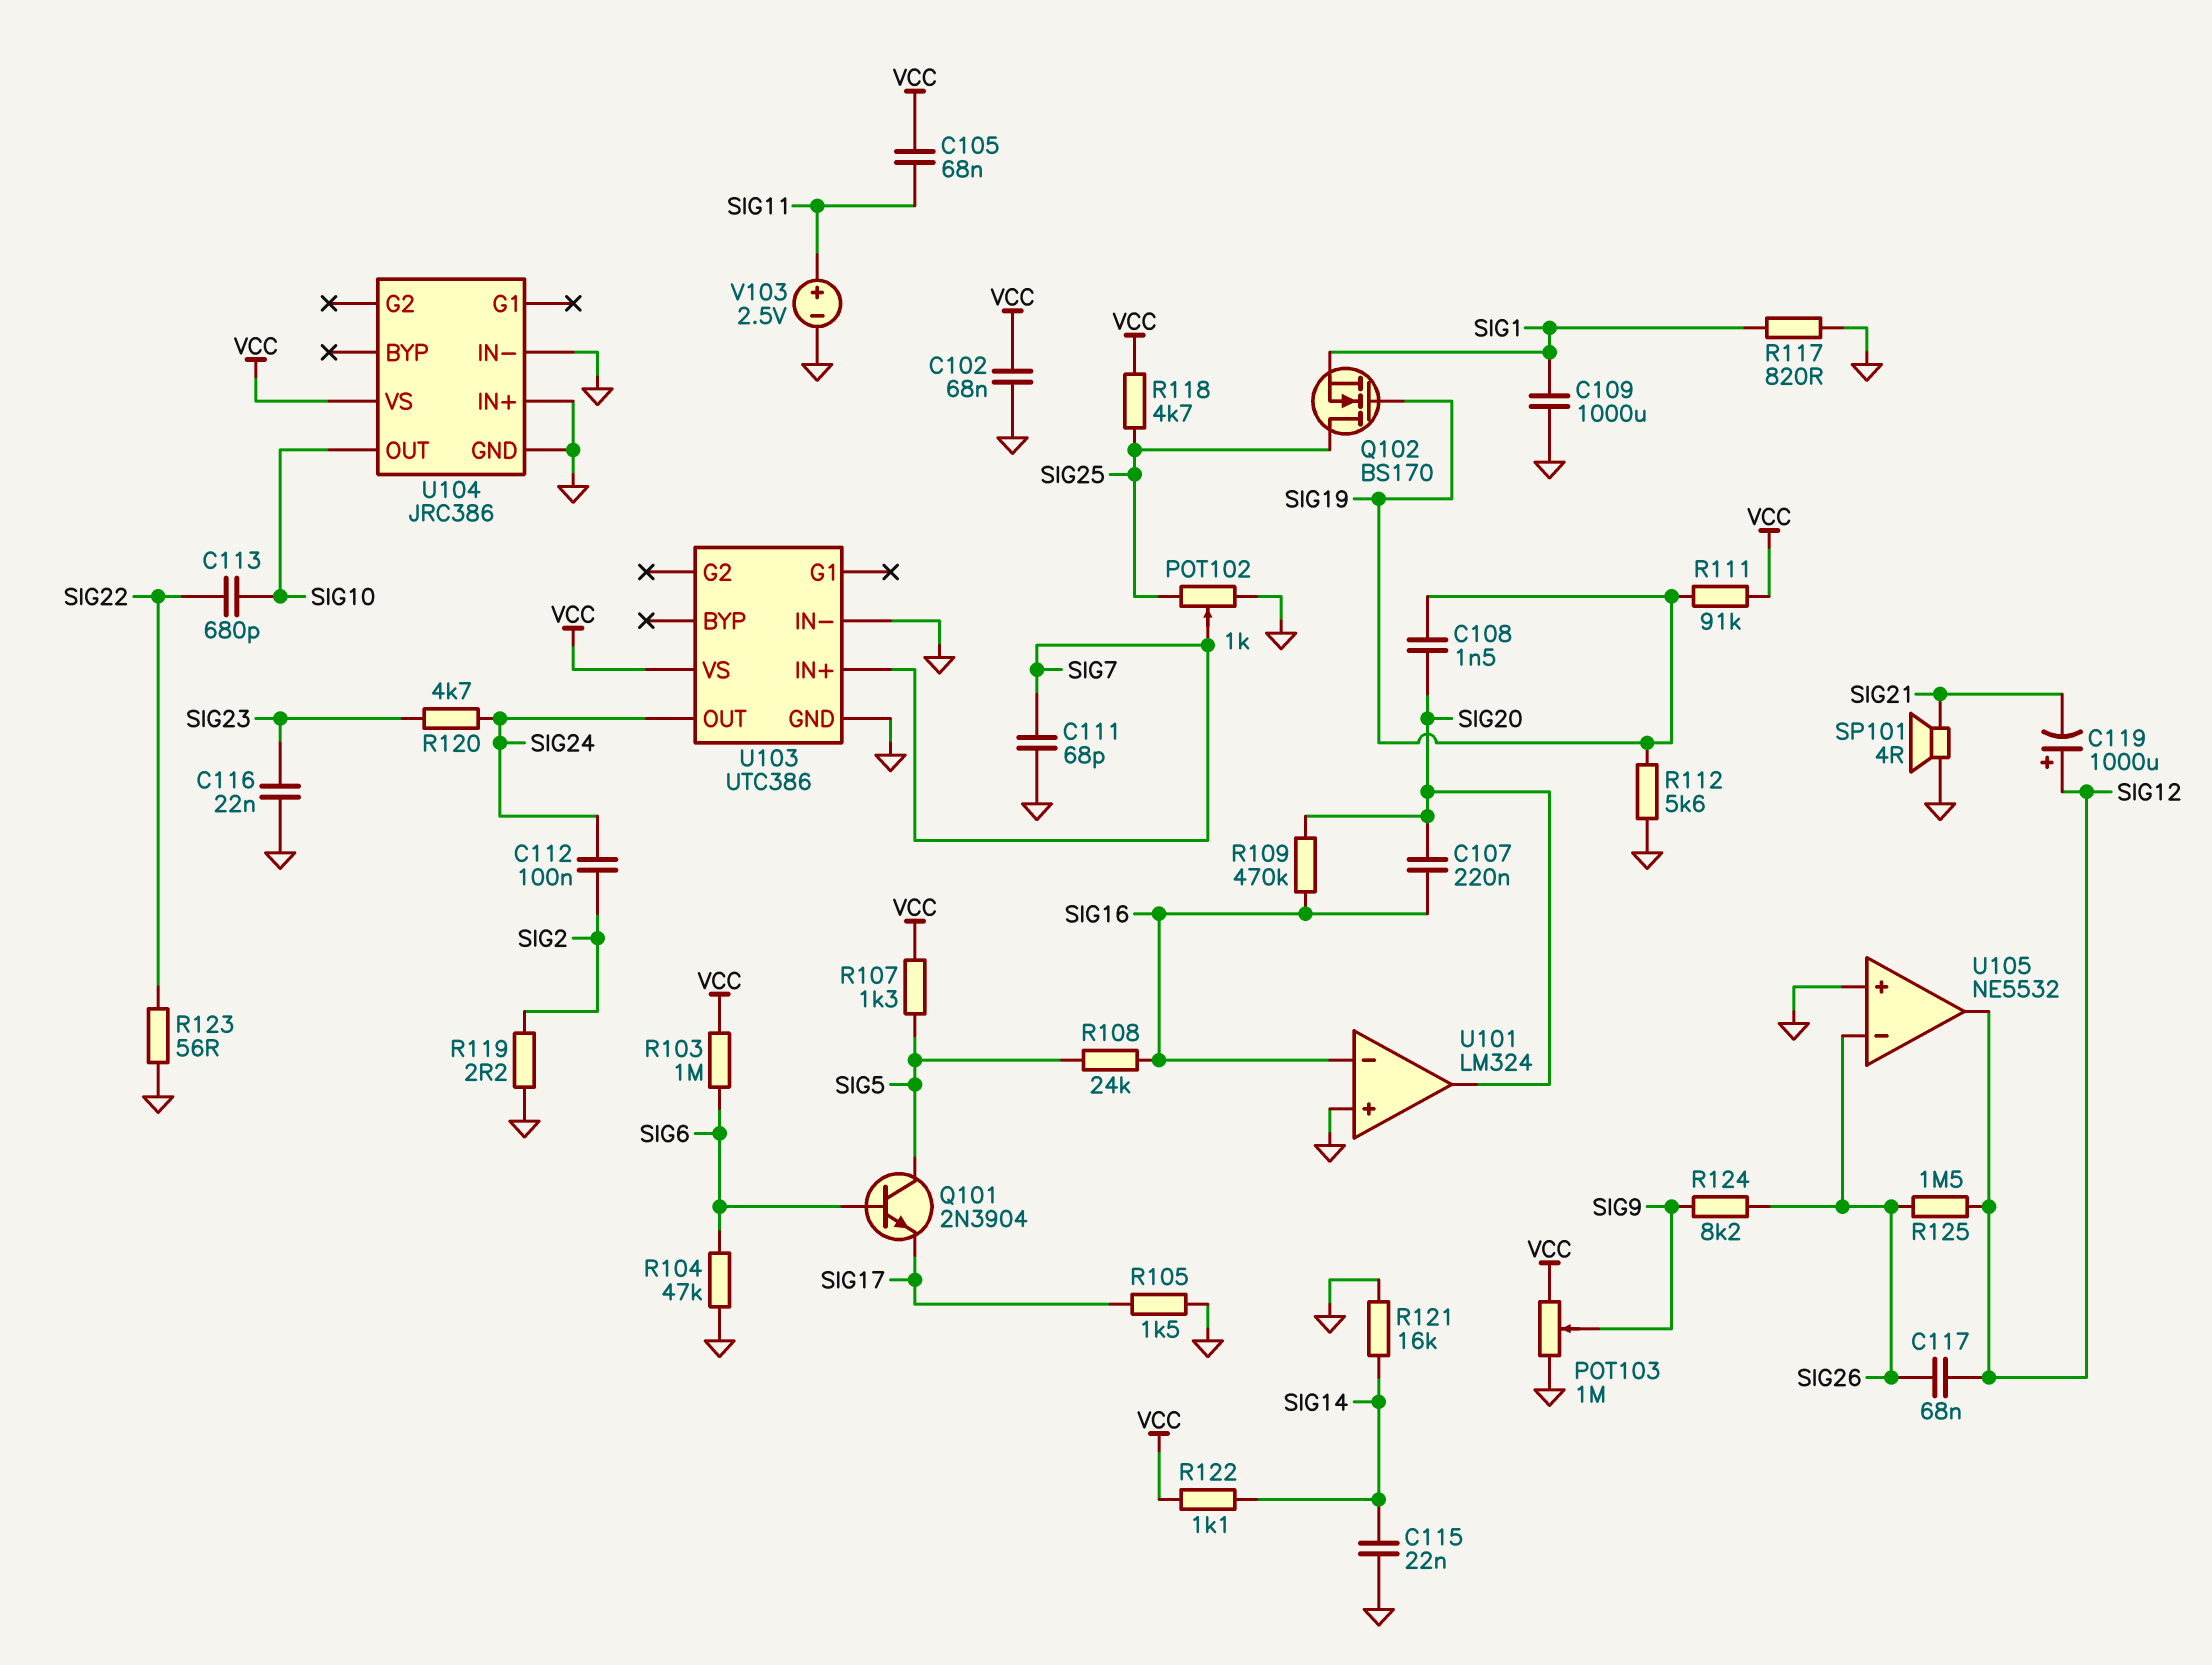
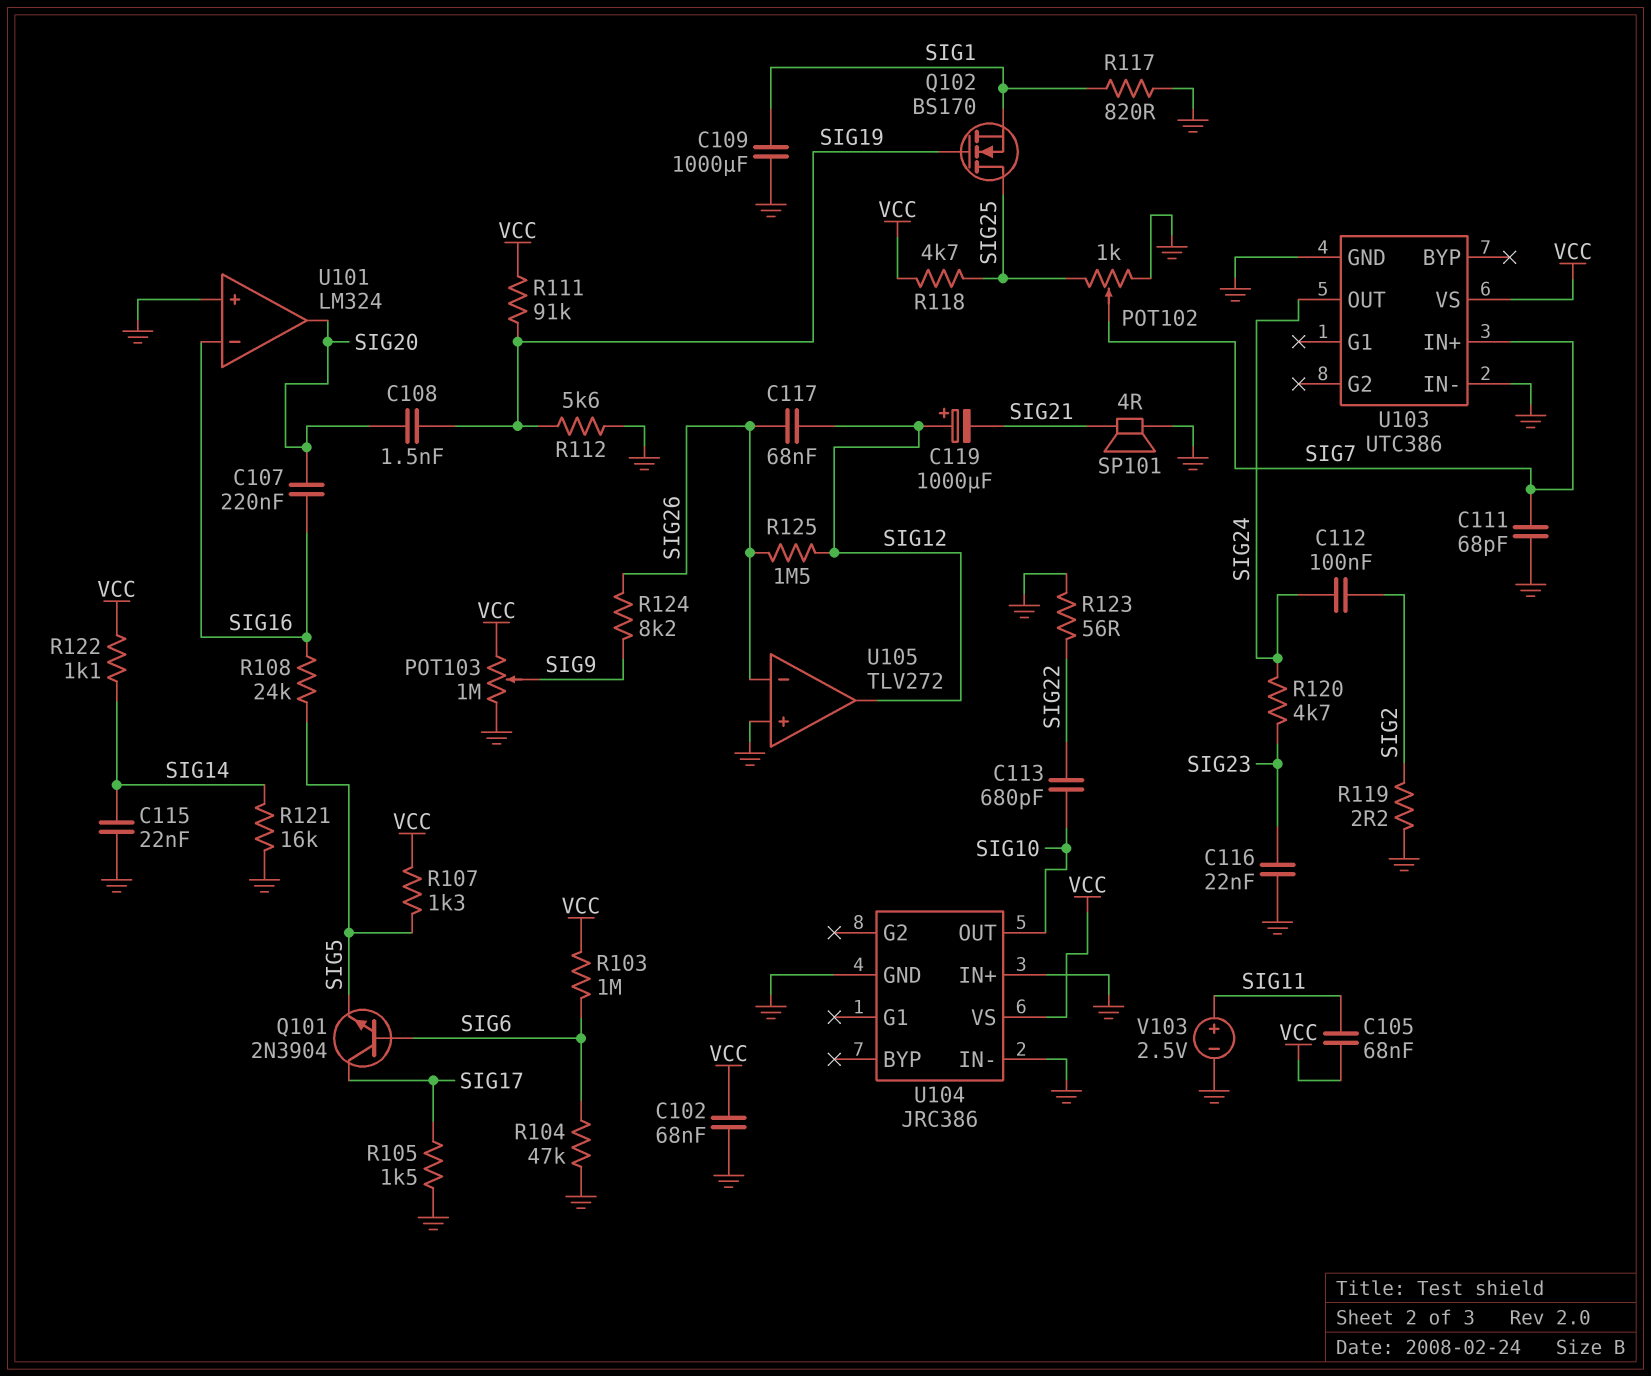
Q101: NPN 2N3904 (B SIG6, C SIG5, E SIG17) -> NPN 2N3904 (B SIG6, C SIG17, E SIG5)
R109: 470k (SIG16, SIG20) -> none
U105: NE5532 -> TLV272

